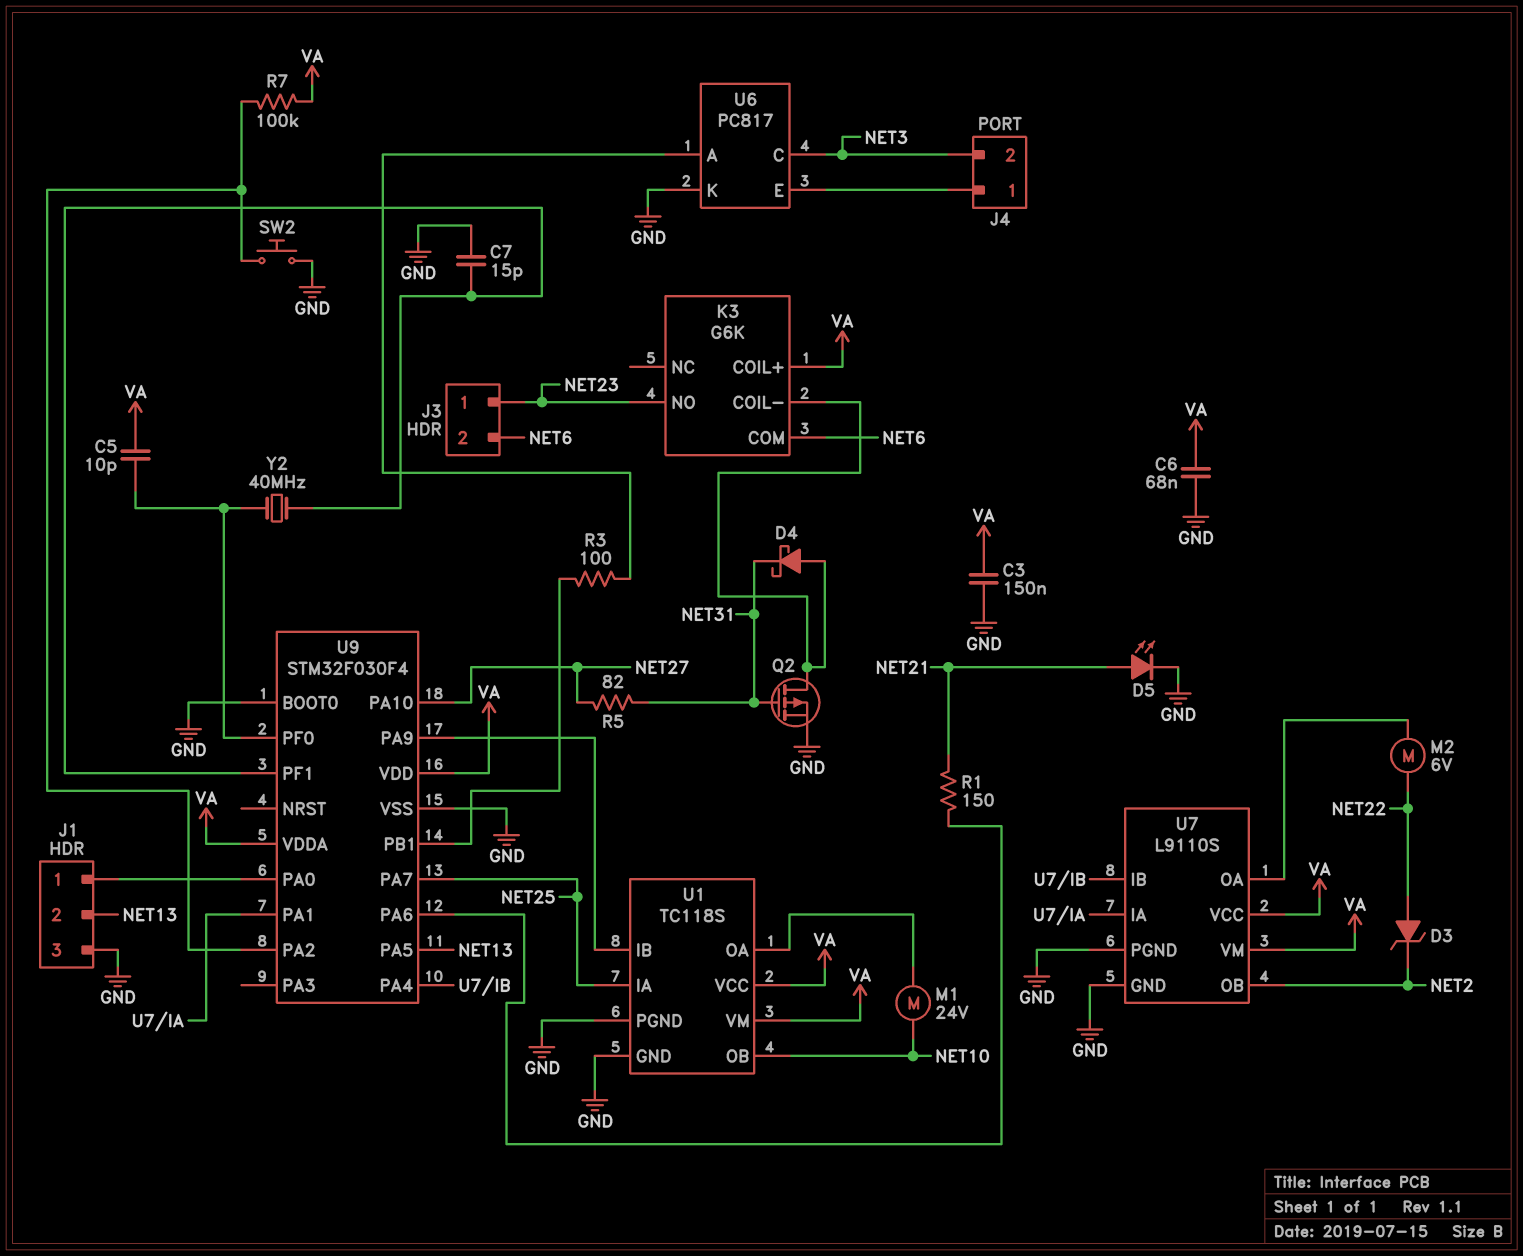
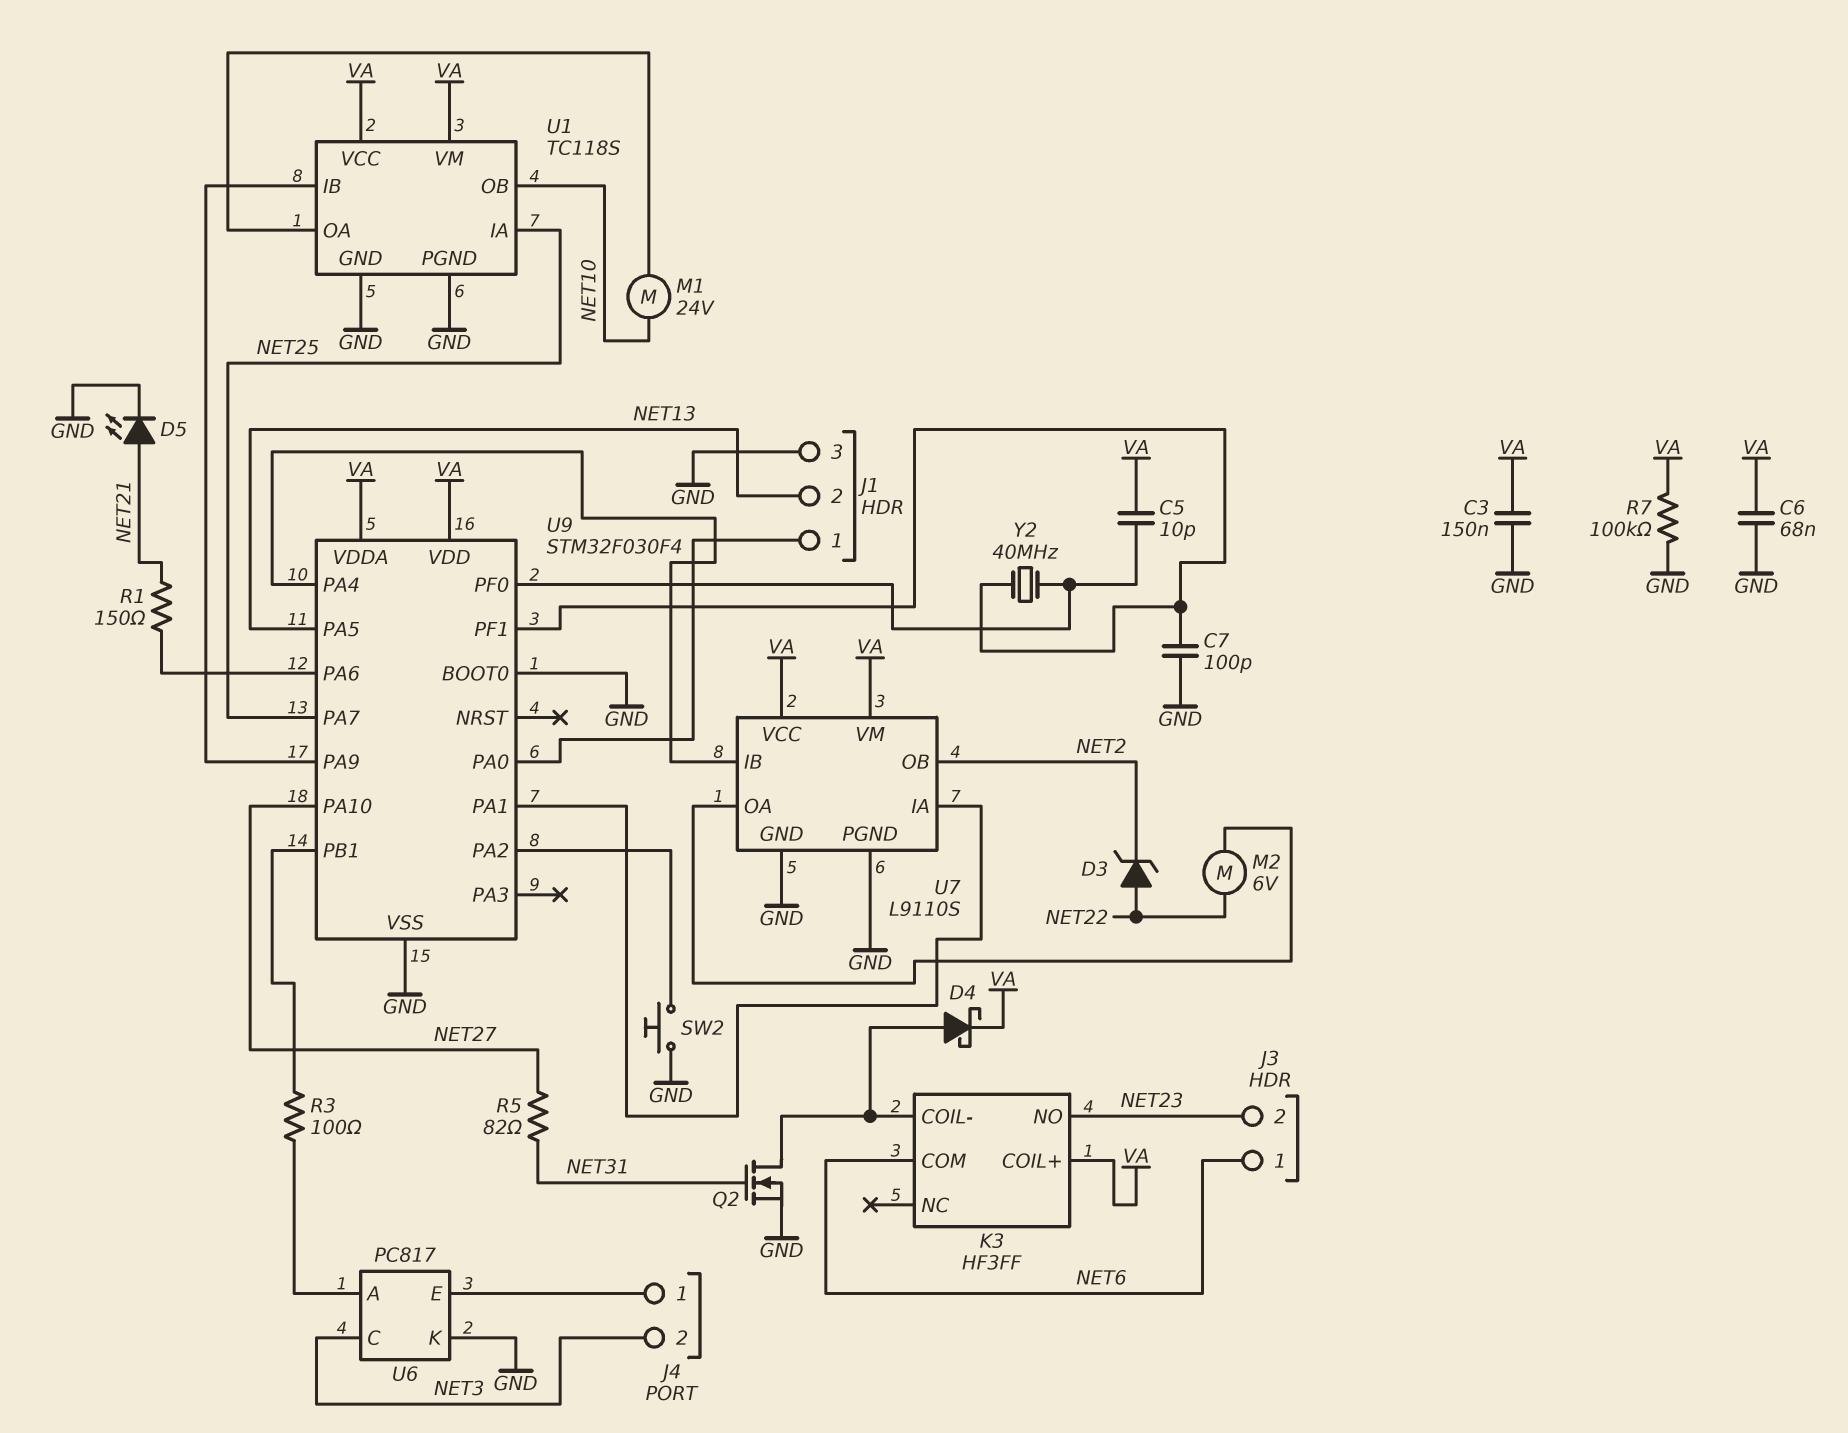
C7: 15pF (GND, U9/PF1) -> 100pF (GND, U9/PF1)
D4: schottky (A K3/COIL-, K NET31) -> schottky (A K3/COIL-, K VA)
J3 pin 1: NET23 -> NET6
J3 pin 2: NET6 -> NET23
K3: G6K -> HF3FF
Q2: PMOS (G NET31, D K3/COIL-, S GND) -> NMOS (G NET31, D K3/COIL-, S GND)
R7: 100k (U9/PA2, VA) -> 100k (GND, VA)

